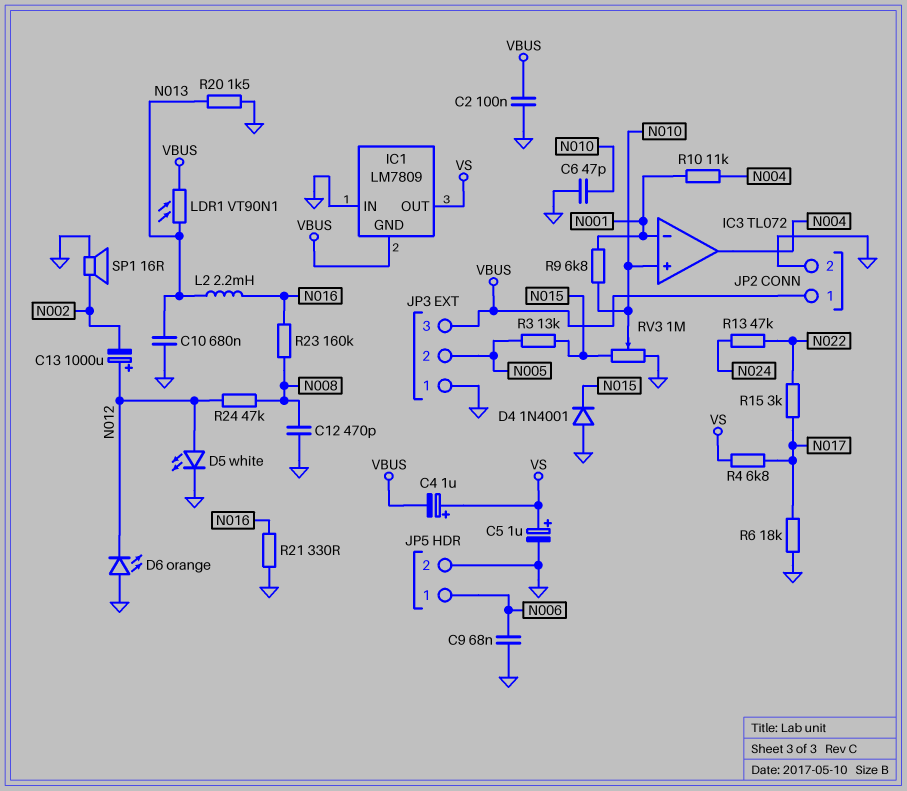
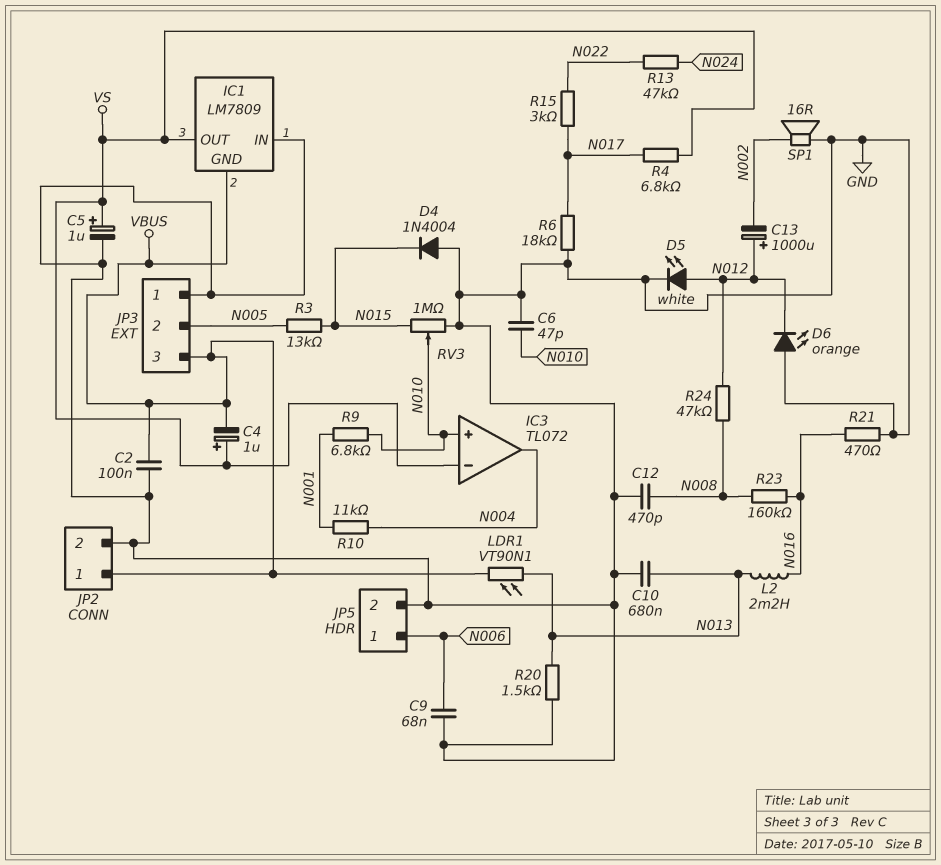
D4: diode 1N4001 (A GND, K N015) -> diode 1N4004 (A GND, K N015)
IC3 pin in-: N001 -> VS
R21: 330 (GND, N016) -> 470 (GND, N016)

